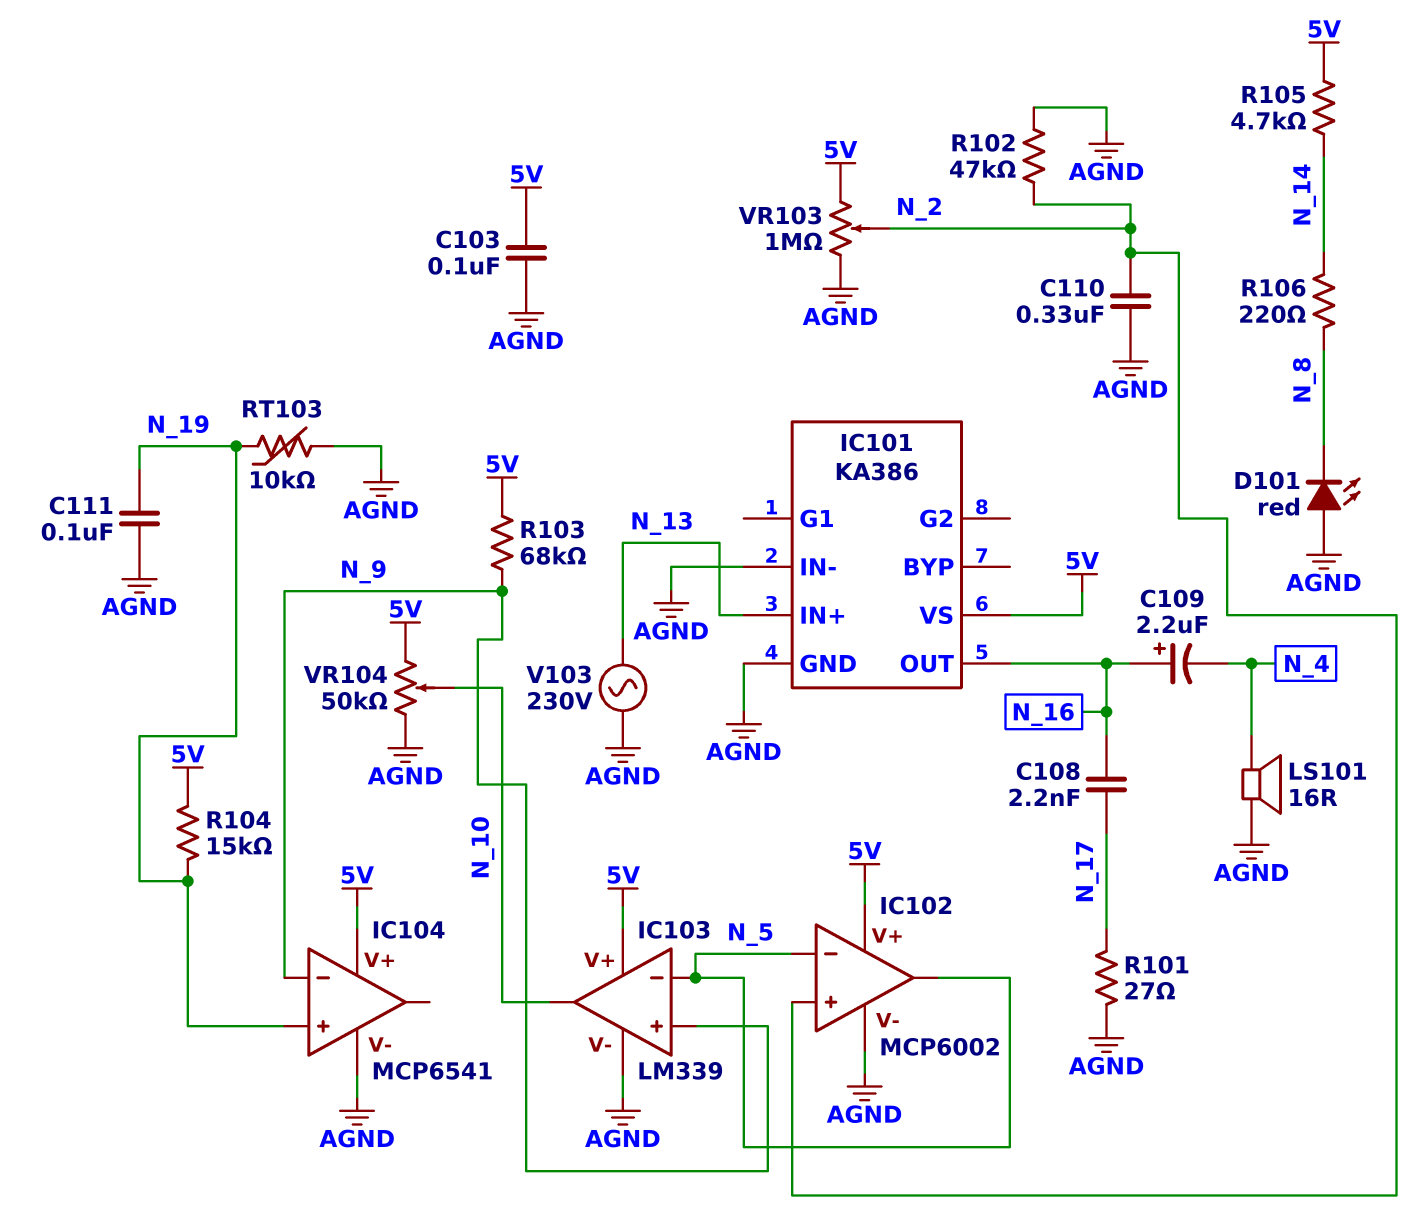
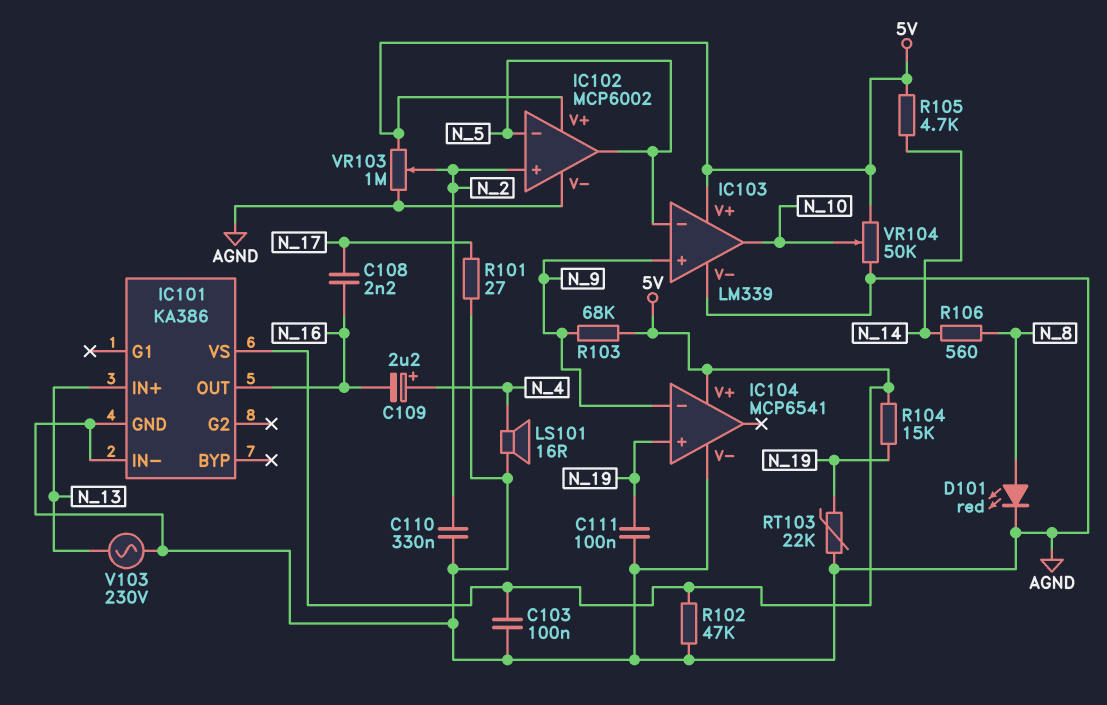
C109: 2.2uF (plus N_16, minus N_4) -> 2.2uF (plus N_4, minus N_16)
D101: LED red (A AGND, K N_8) -> LED red (A N_8, K AGND)
R102: 47k (AGND, N_2) -> 47k (5V, AGND)
R106: 220 (N_8, N_14) -> 560 (N_8, N_14)
RT103: 10k (AGND, N_19) -> 22k (AGND, N_19)

